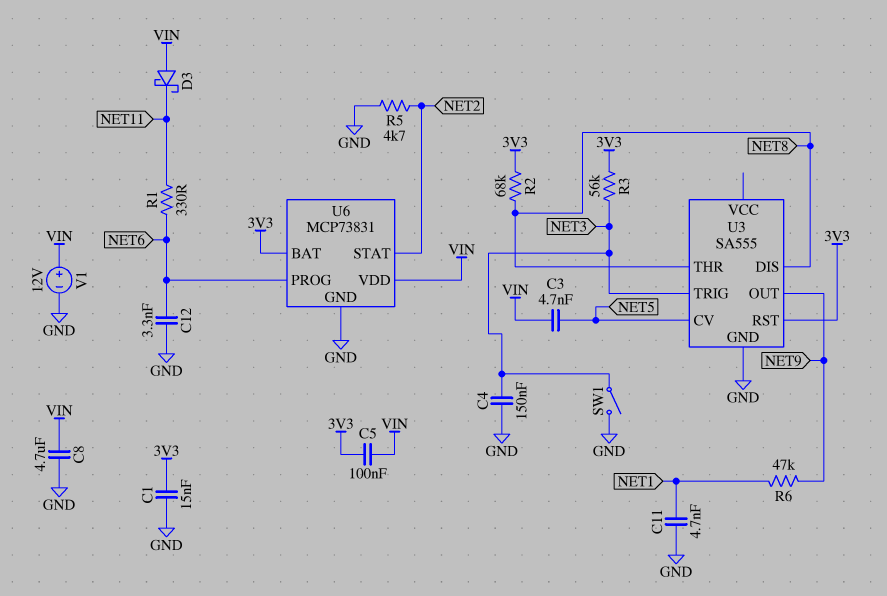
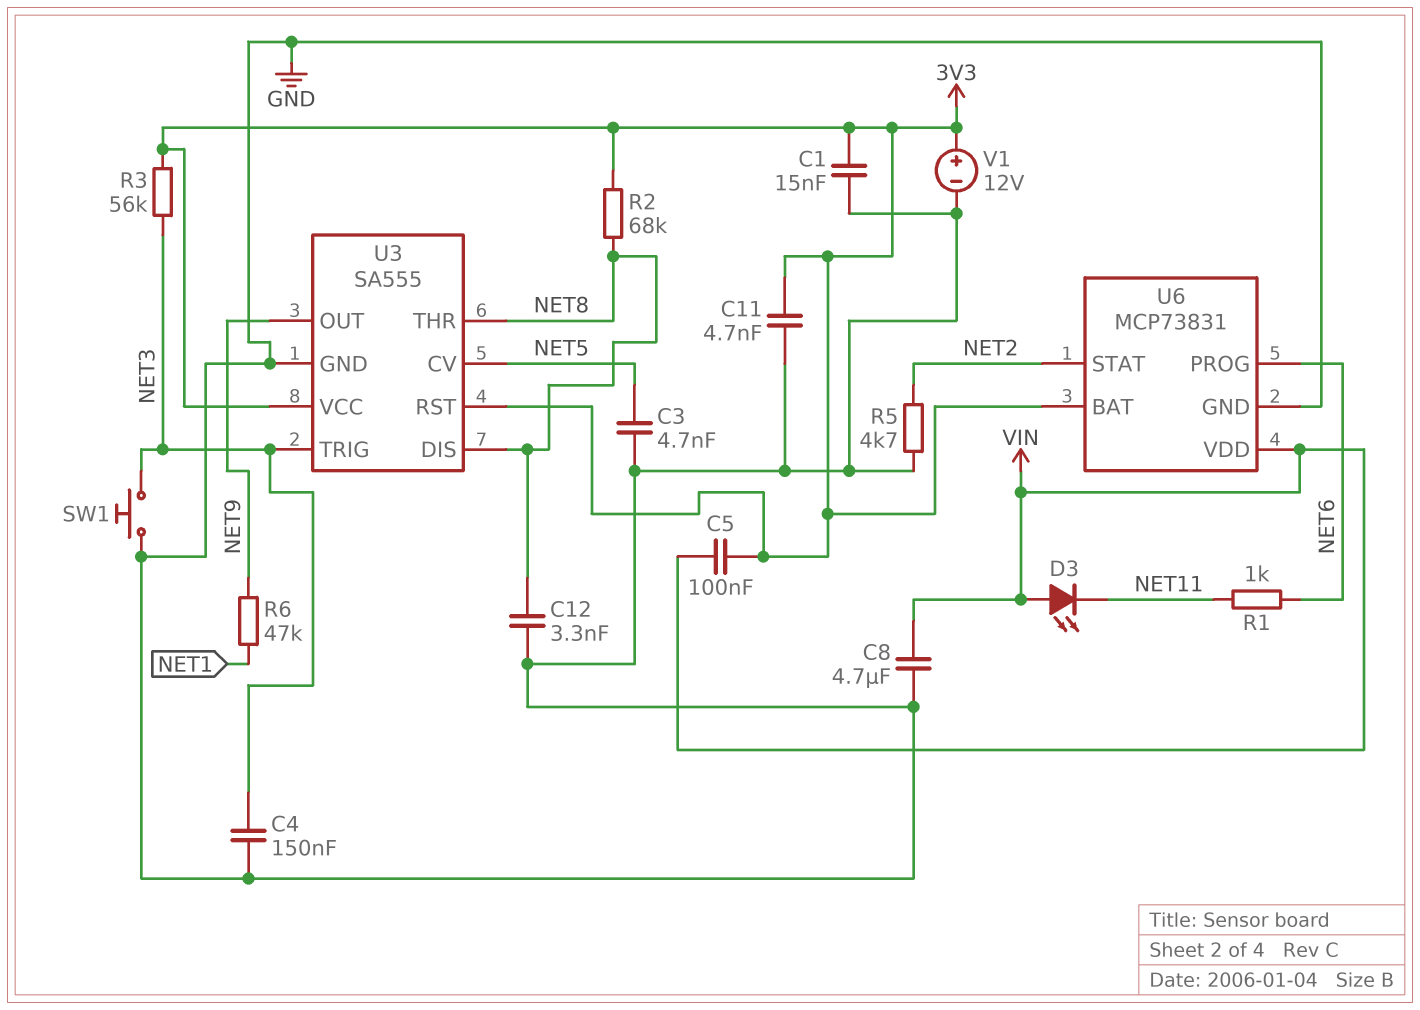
C3: 4.7nF (NET5, VIN) -> 4.7nF (GND, NET5)
C11: 4.7nF (GND, NET1) -> 4.7nF (3V3, GND)
C12: 3.3nF (GND, NET6) -> 3.3nF (GND, NET8)
D3: schottky (A VIN, K NET11) -> LED (A VIN, K NET11)
R1: 330 (NET6, NET11) -> 1k (NET6, NET11)
SW1: switch (GND, NET3) -> button (GND, NET3)
U3 pin VCC: none -> 3V3
V1: 12V (plus VIN, minus GND) -> 12V (plus 3V3, minus GND)

